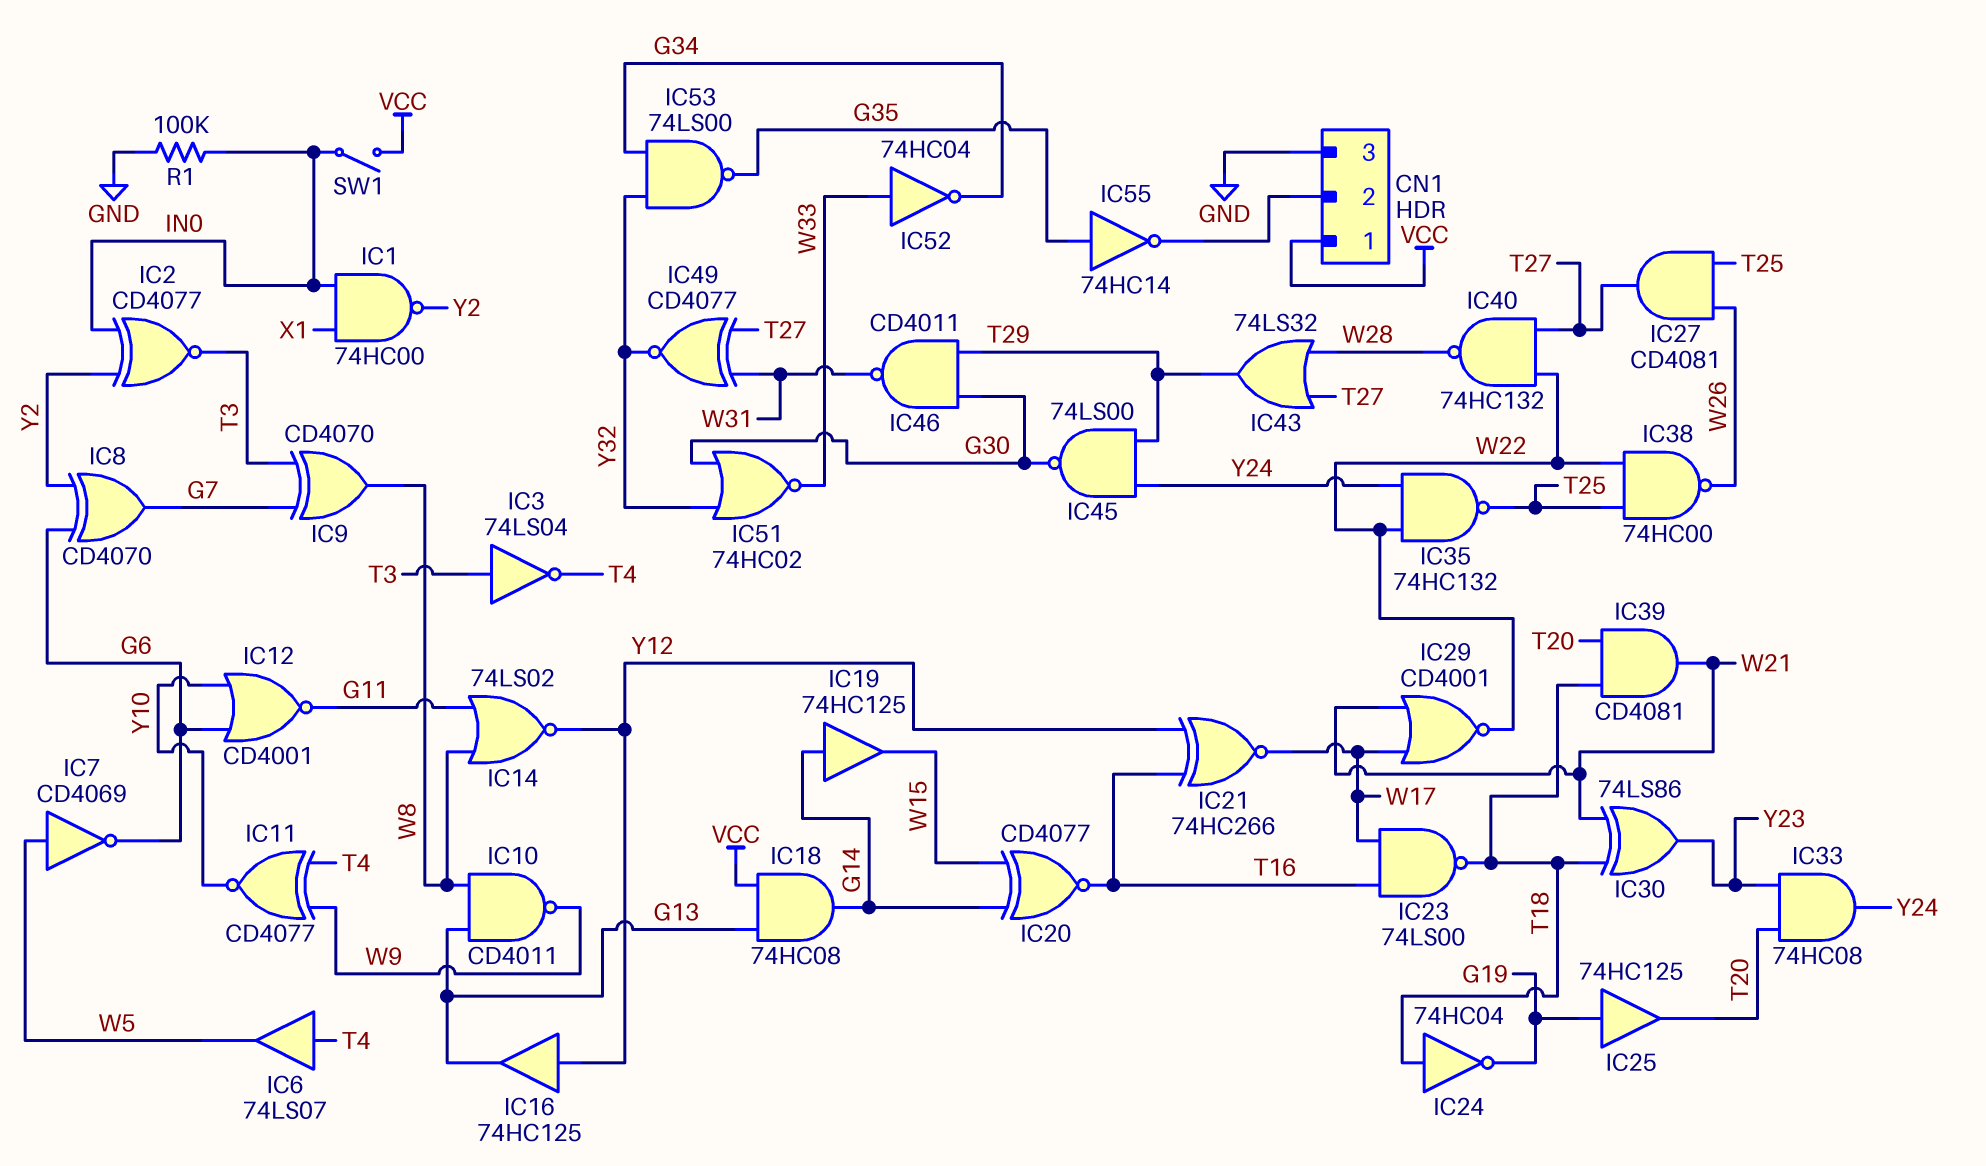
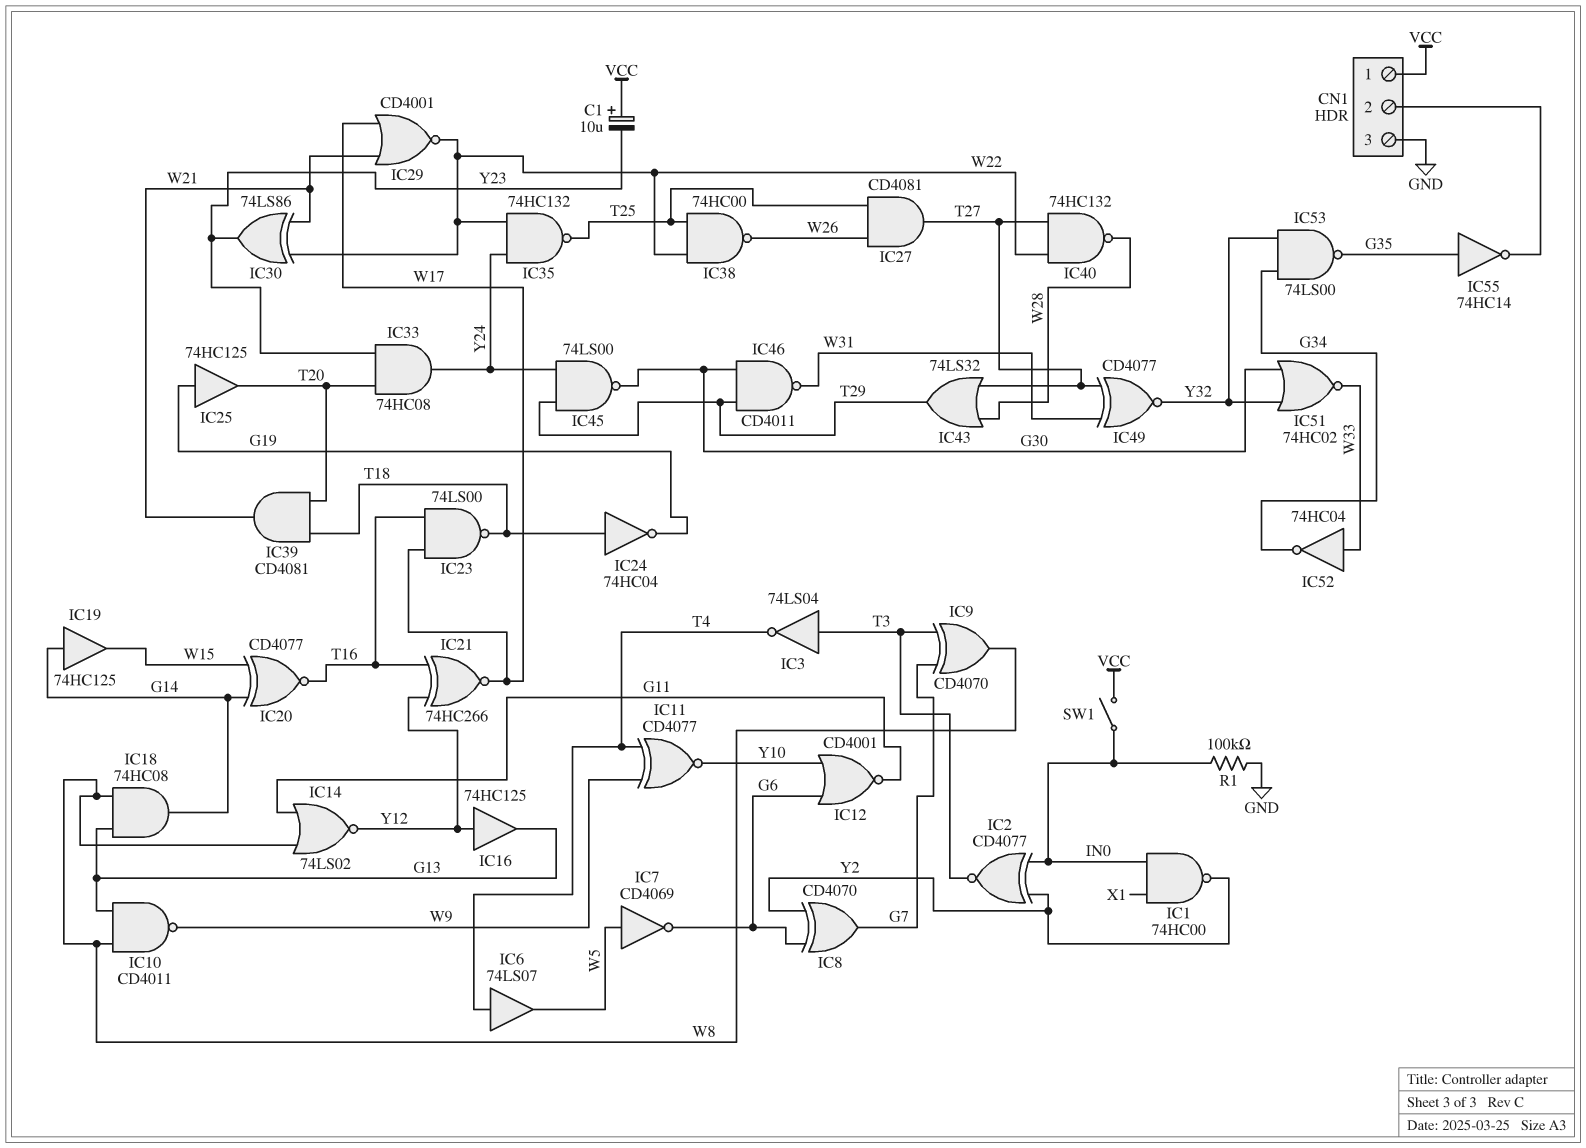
C1: none -> 10uF (plus VCC, minus Y23)
IC18: AND 74HC08 (in G13, in VCC, out G14) -> AND 74HC08 (in G13, in W8, out G14)
IC30: XOR 74LS86 (in T18, in W21, out Y23) -> XOR 74LS86 (in W21, in W22, out Y23)

